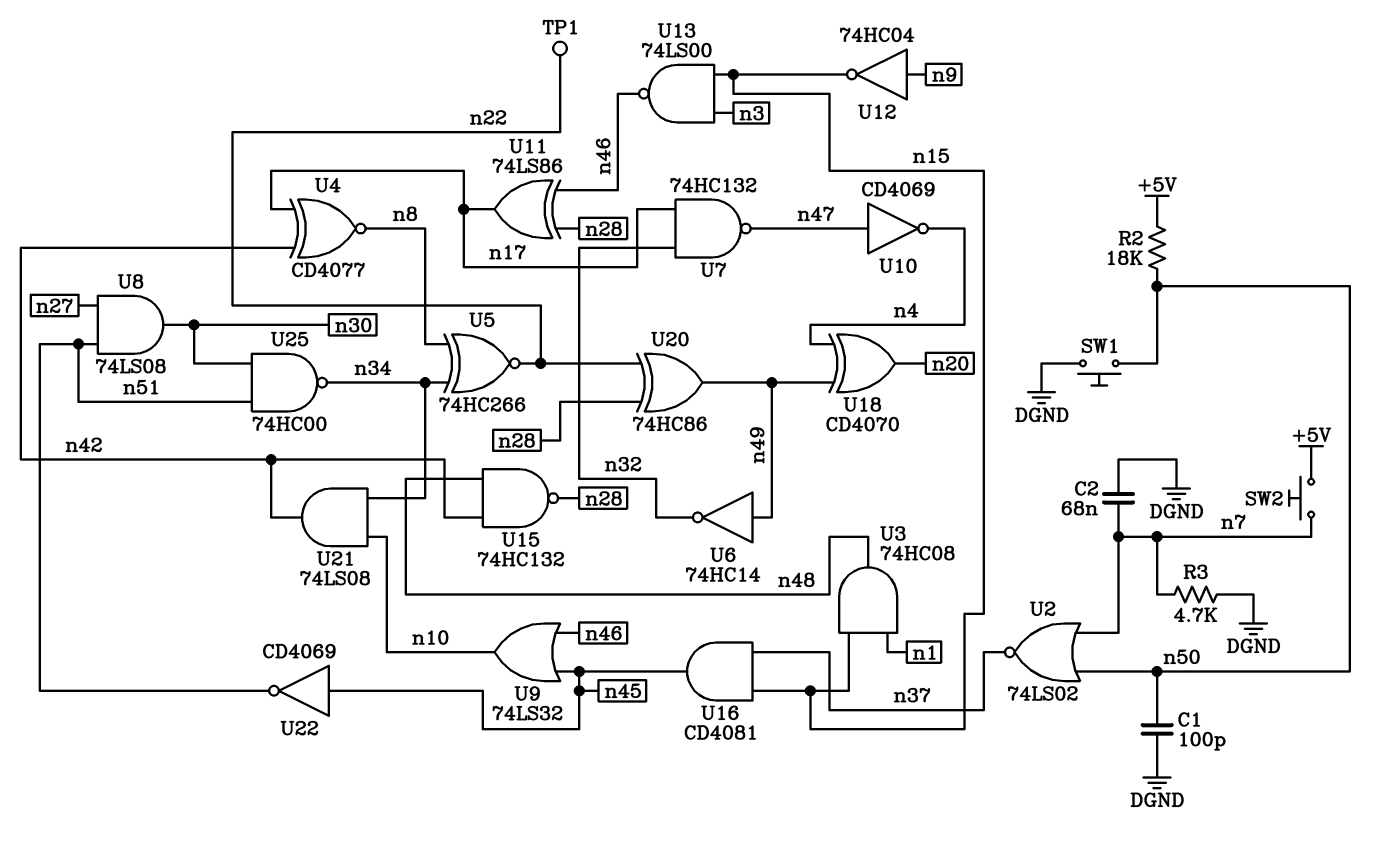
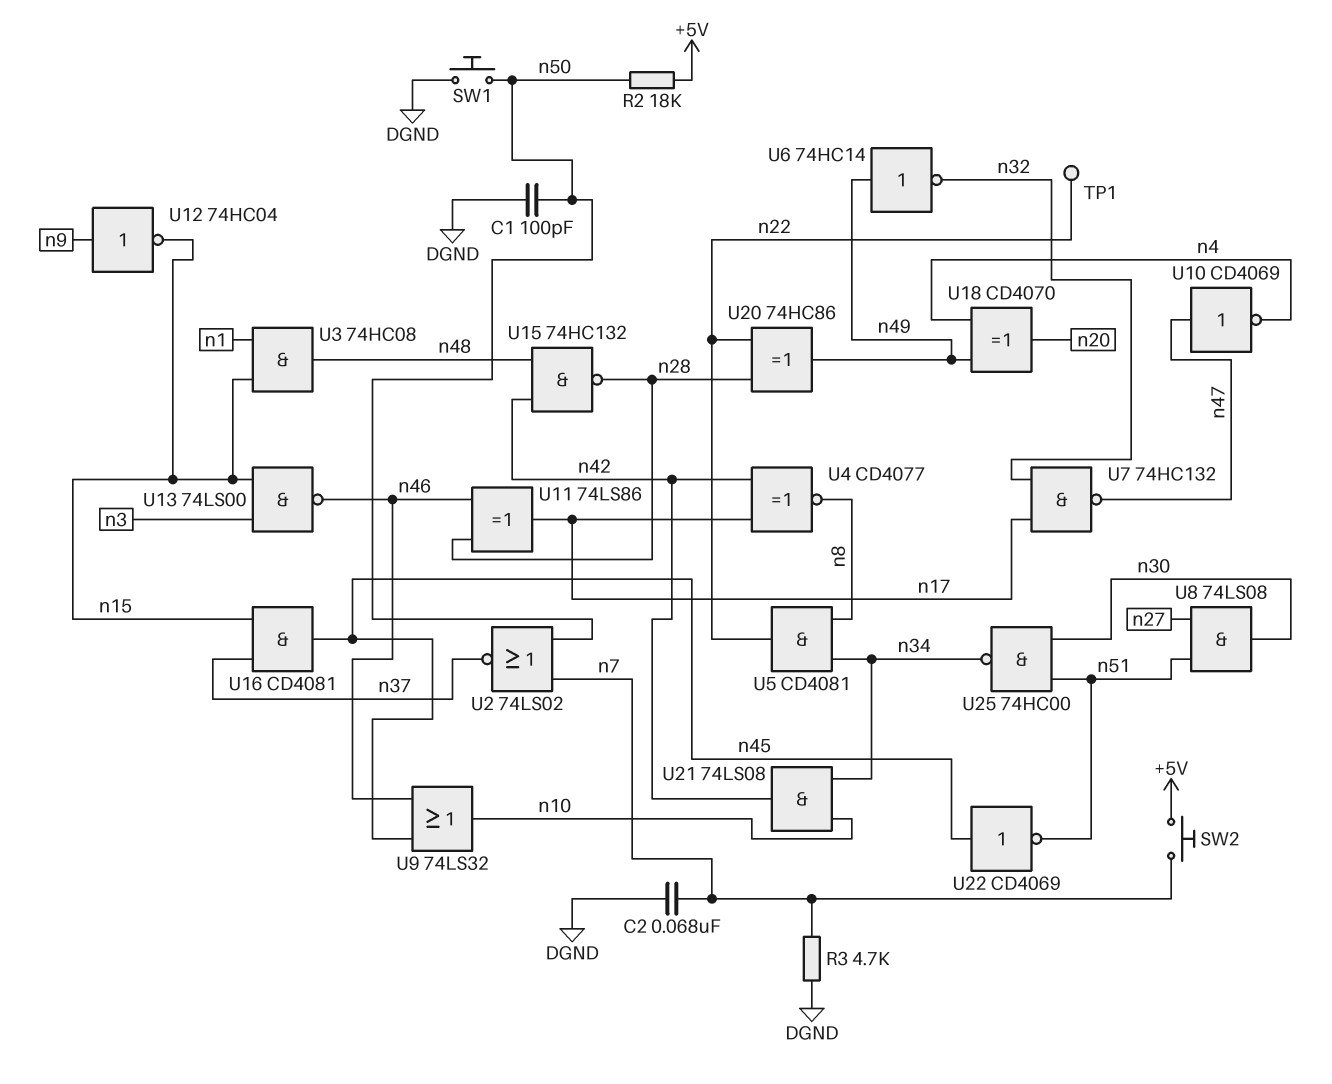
U5: XNOR 74HC266 (in n8, in n34, out n22) -> AND CD4081 (in n8, in n34, out n22)

